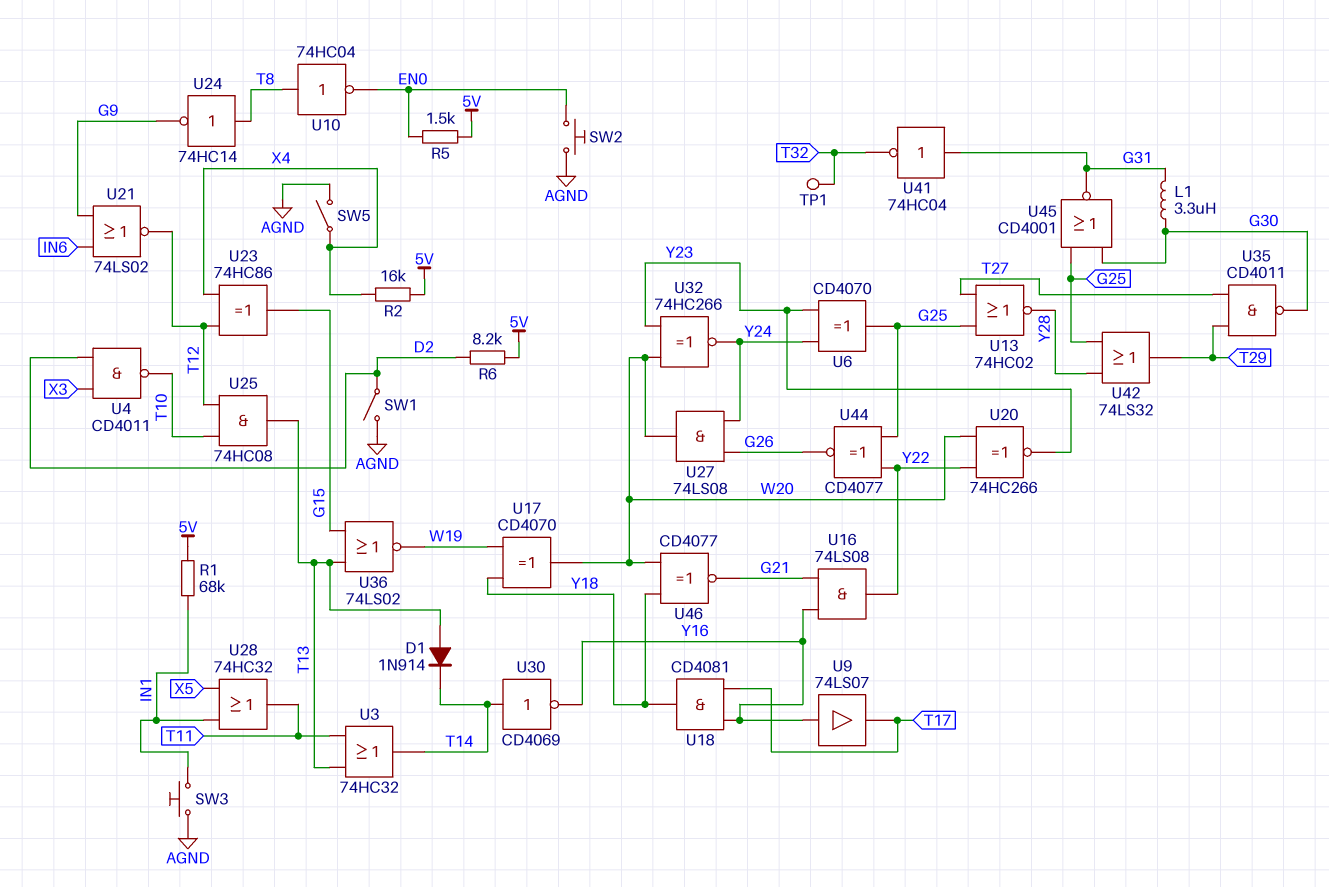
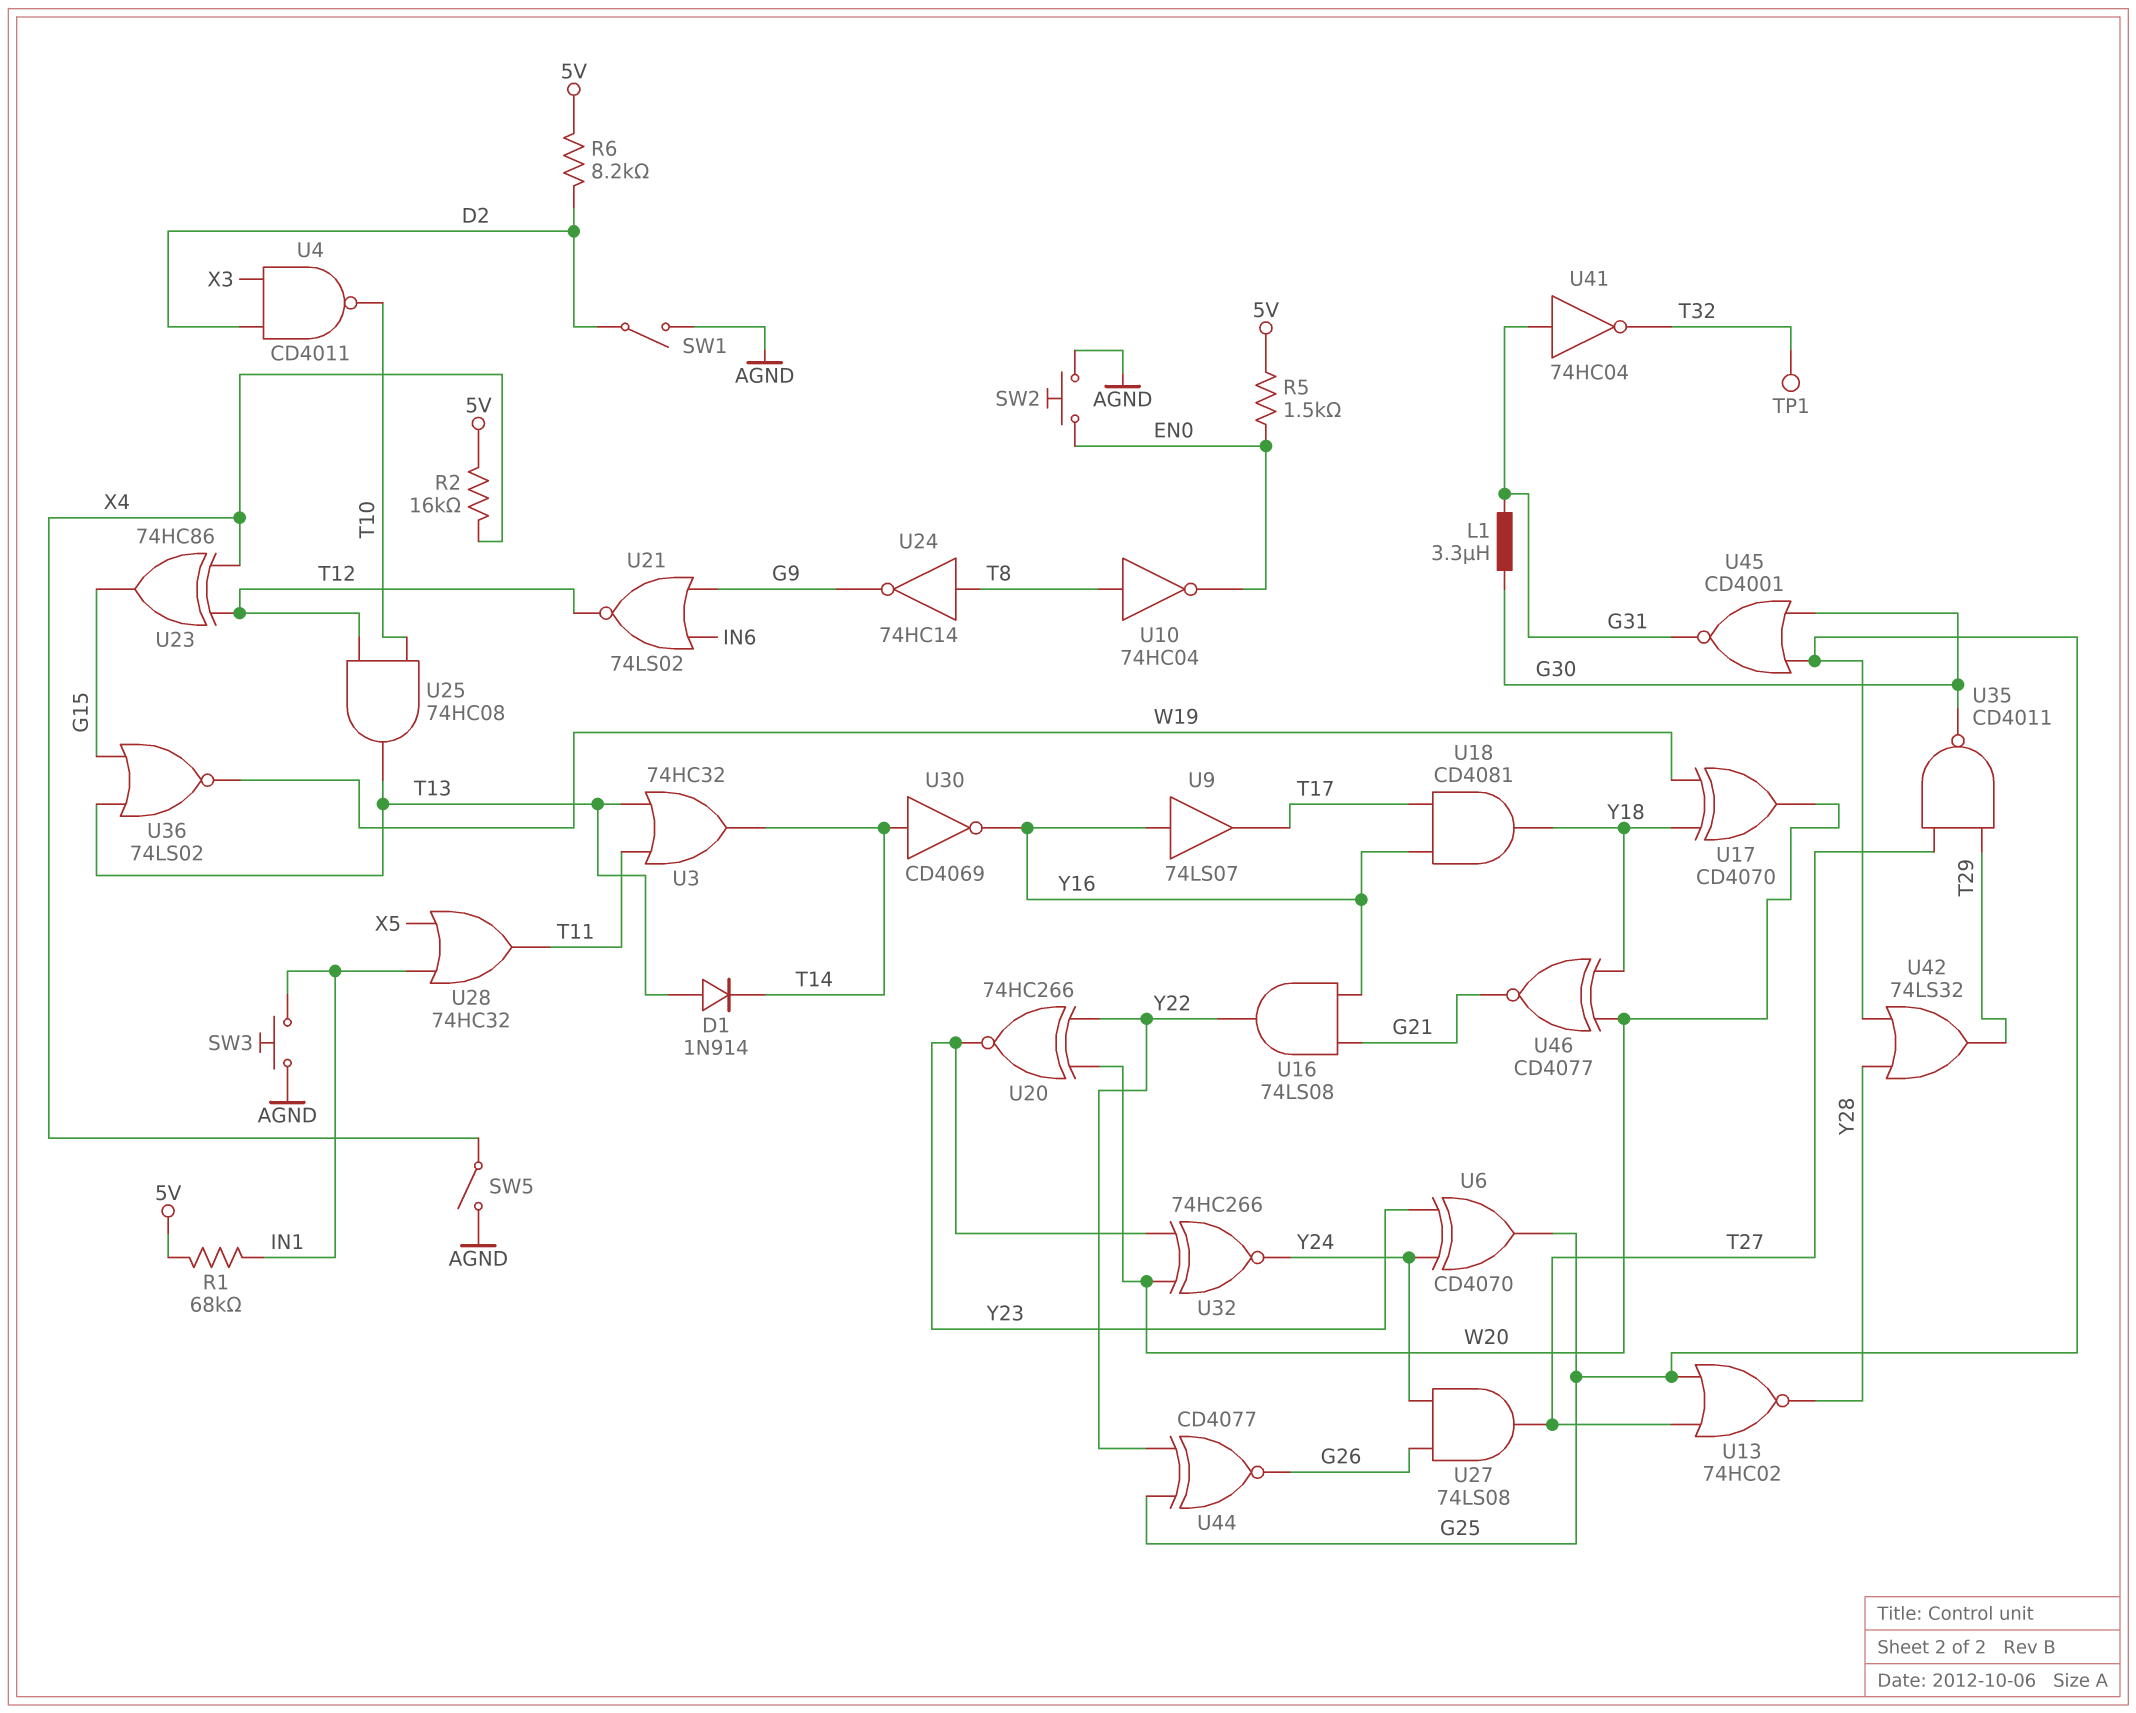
U27: AND 74LS08 (in G26, in Y24, out W20) -> AND 74LS08 (in G26, in Y24, out T27)

